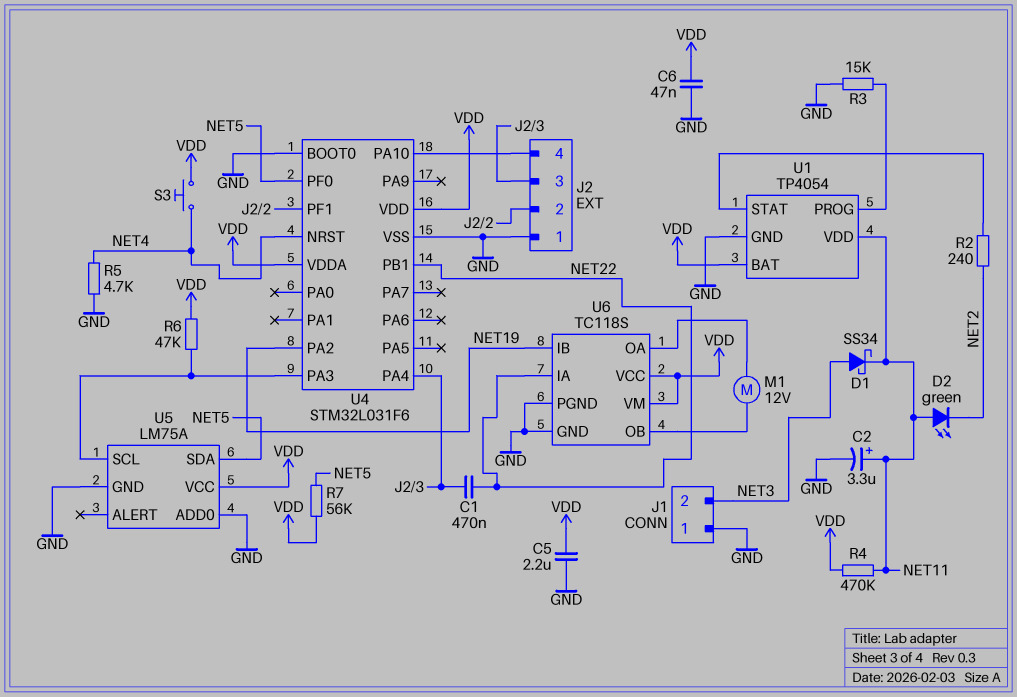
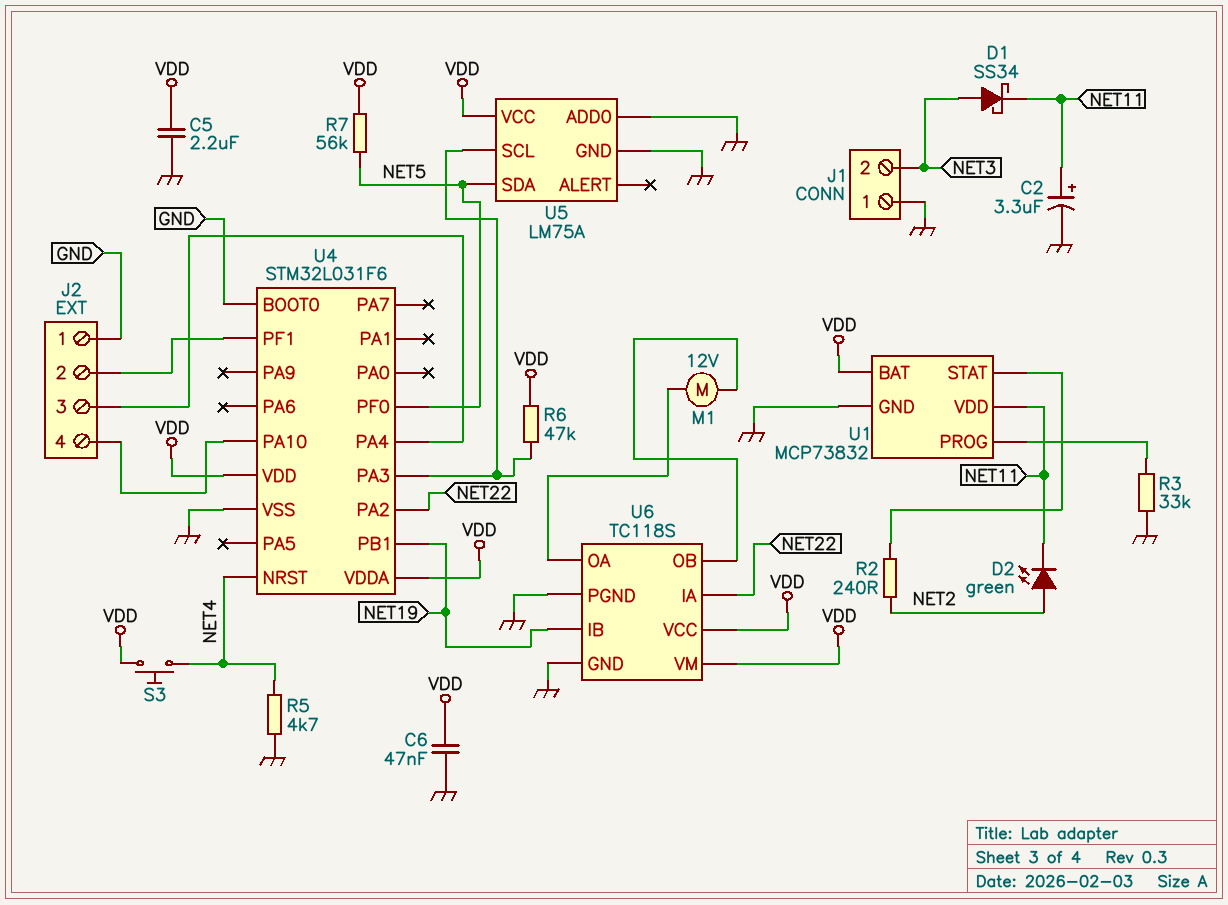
C1: 470nF (J2/3, NET22) -> none
D2: LED green (A NET11, K NET2) -> LED green (A NET2, K NET11)
R3: 15k (GND, U1/PROG) -> 33k (GND, U1/PROG)
R4: 470k (NET11, VDD) -> none
U1: TP4054 -> MCP73832
U4 pin PA2: NET19 -> NET22
U4 pin PB1: NET22 -> NET19

